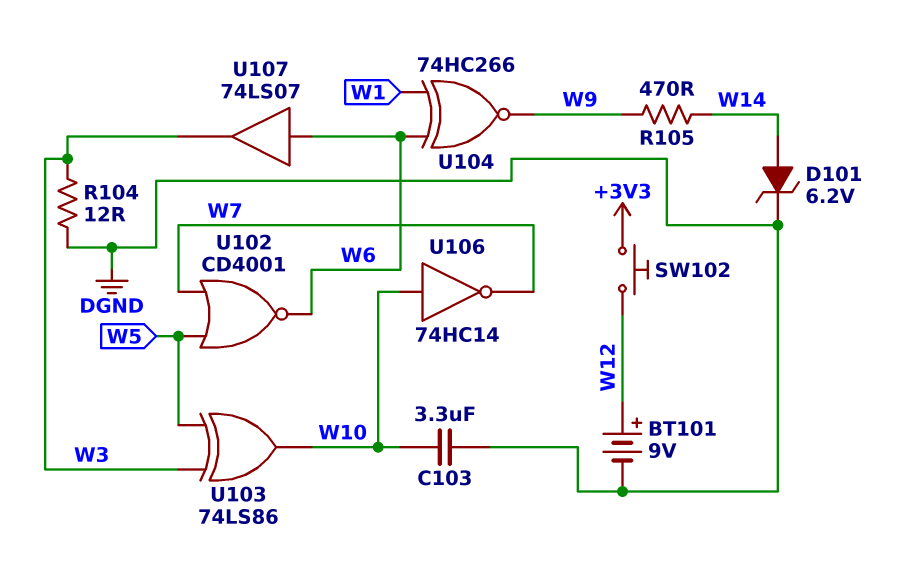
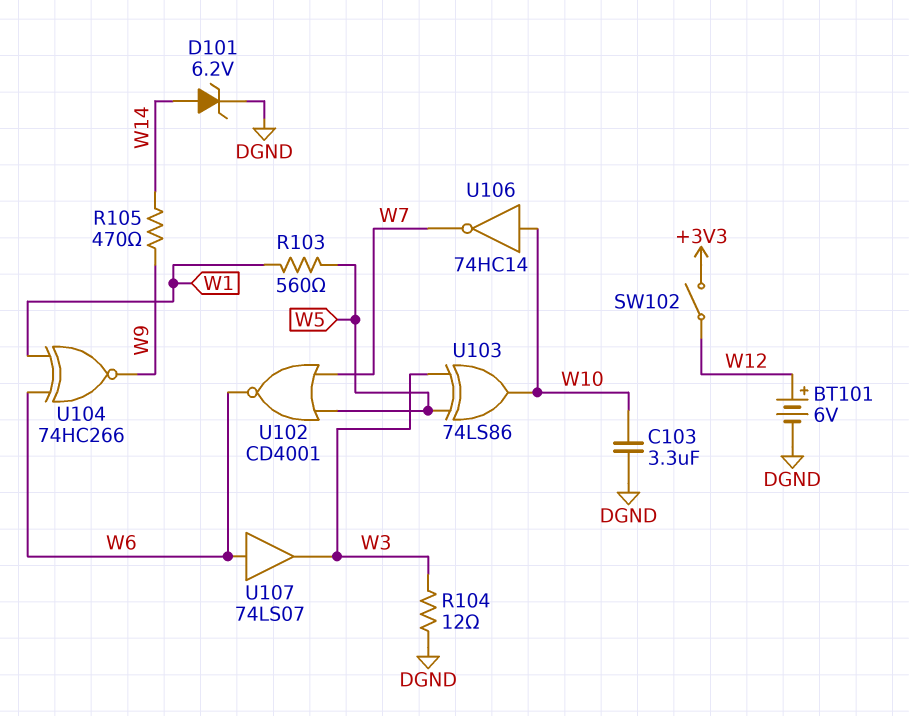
BT101: 9V (plus W12, minus DGND) -> 6V (plus W12, minus DGND)
R103: none -> 560 (W1, W5)
SW102: button (+3V3, W12) -> switch (+3V3, W12)

